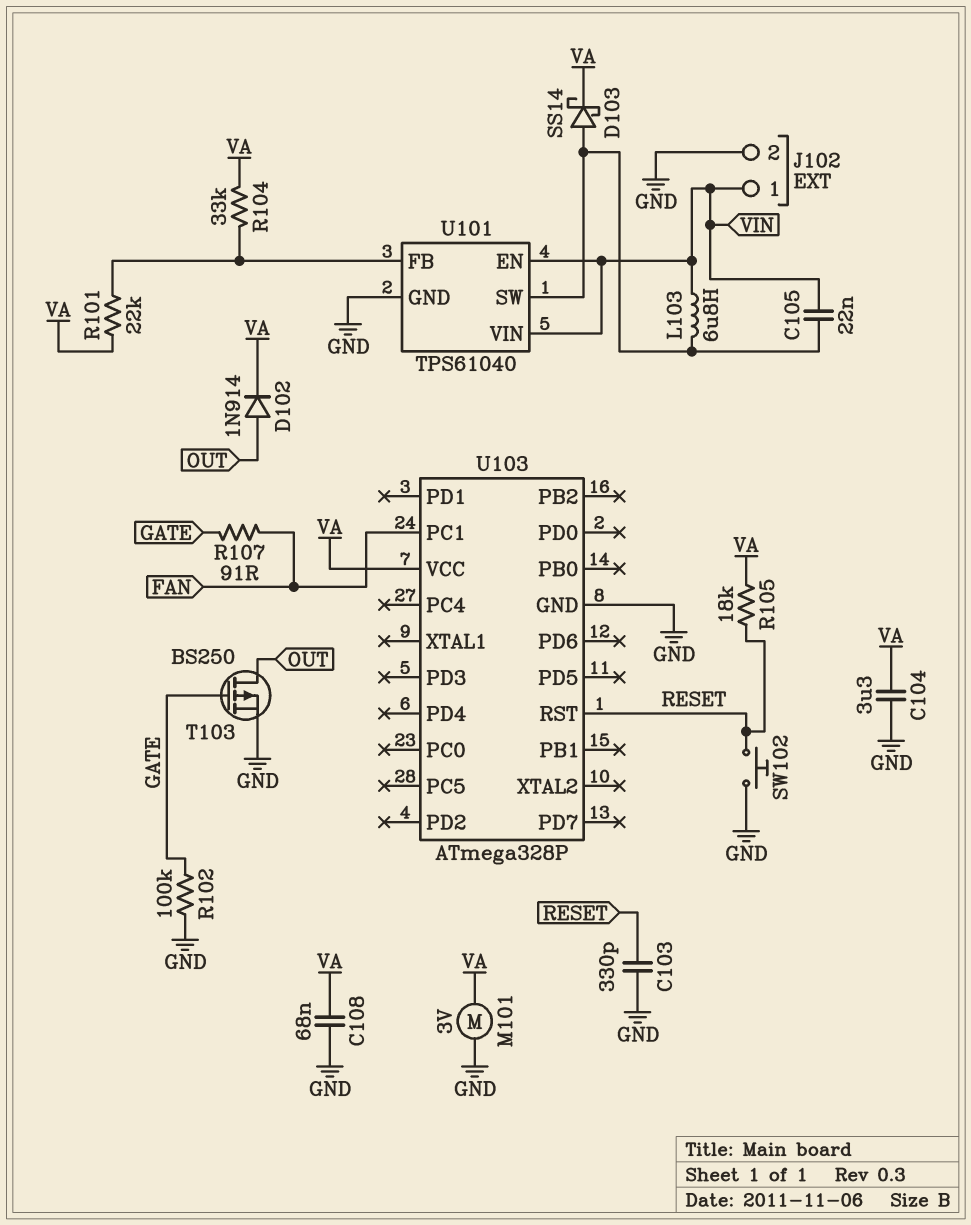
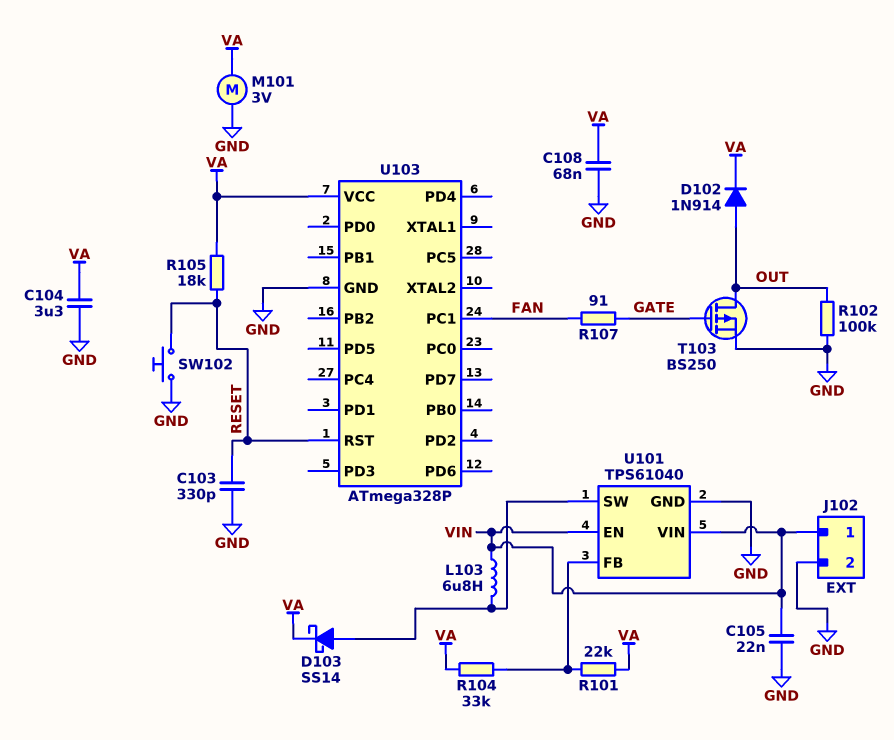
C105: 22nF (U101/SW, VIN) -> 22nF (GND, VIN)
R102: 100k (GATE, GND) -> 100k (GND, OUT)

